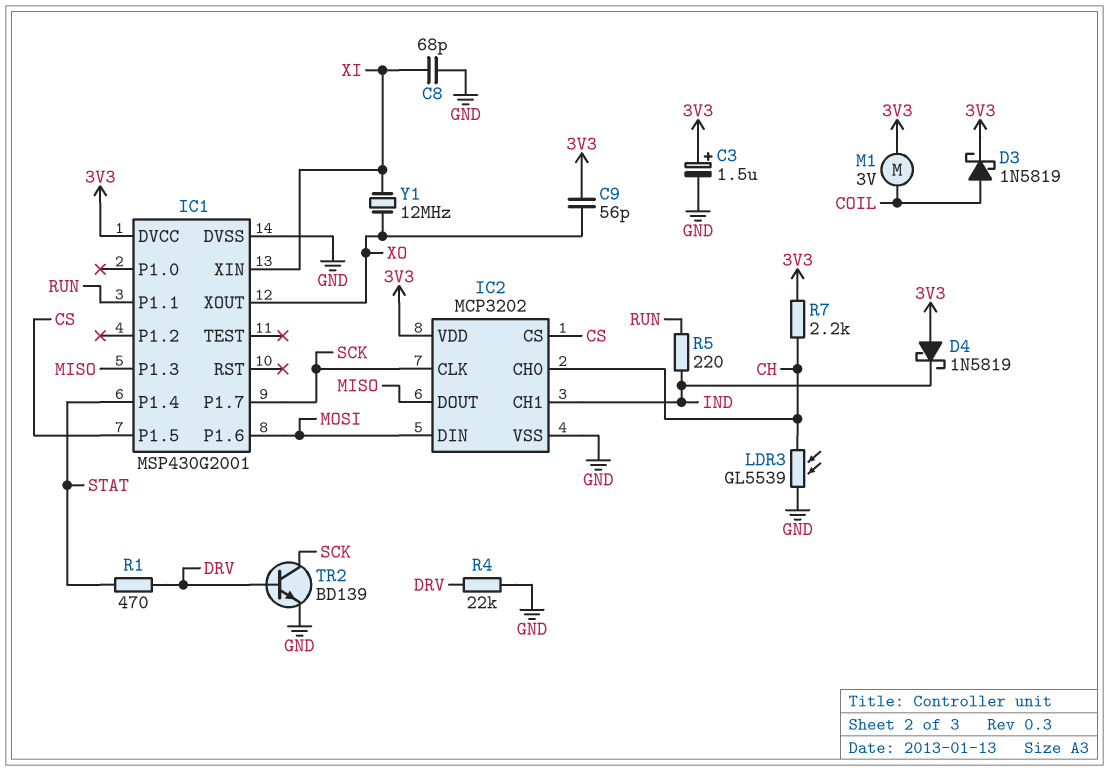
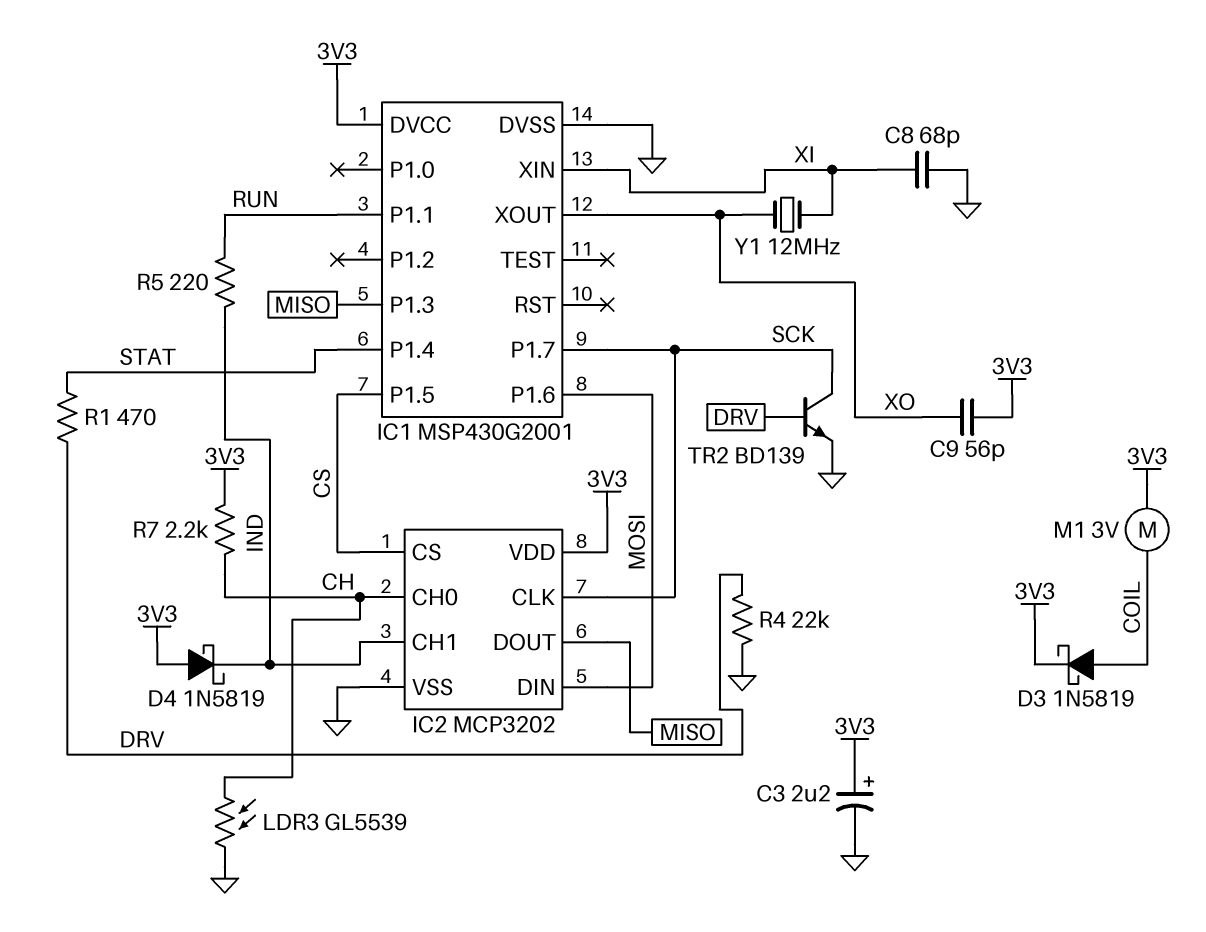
C3: 1.5uF (plus 3V3, minus GND) -> 2.2uF (plus 3V3, minus GND)

